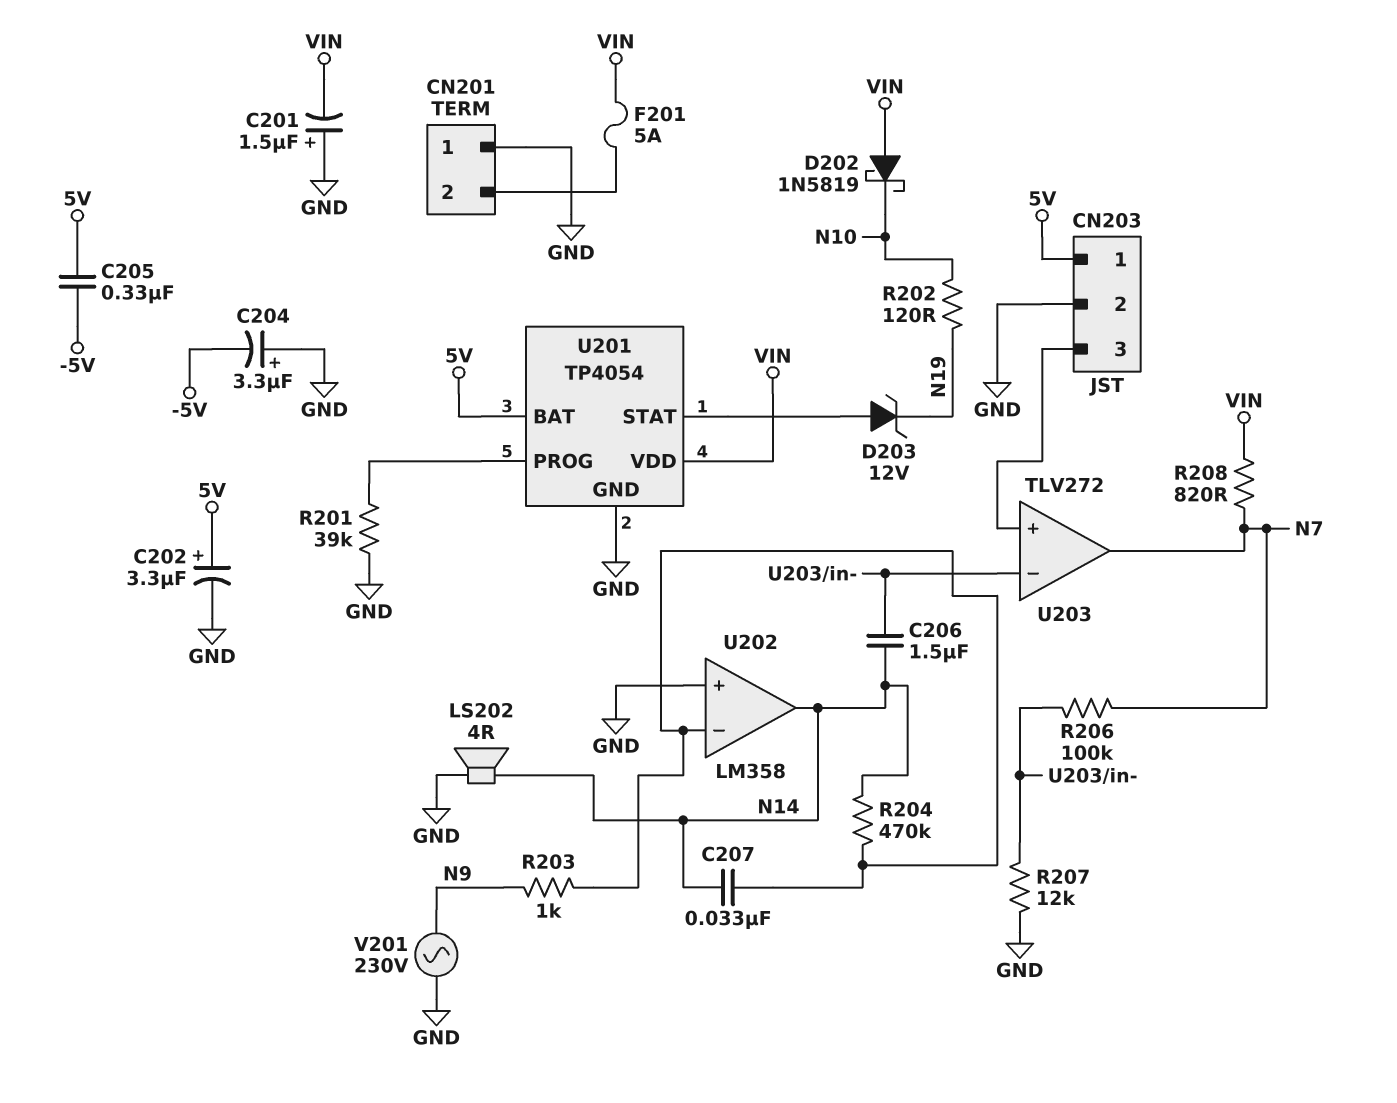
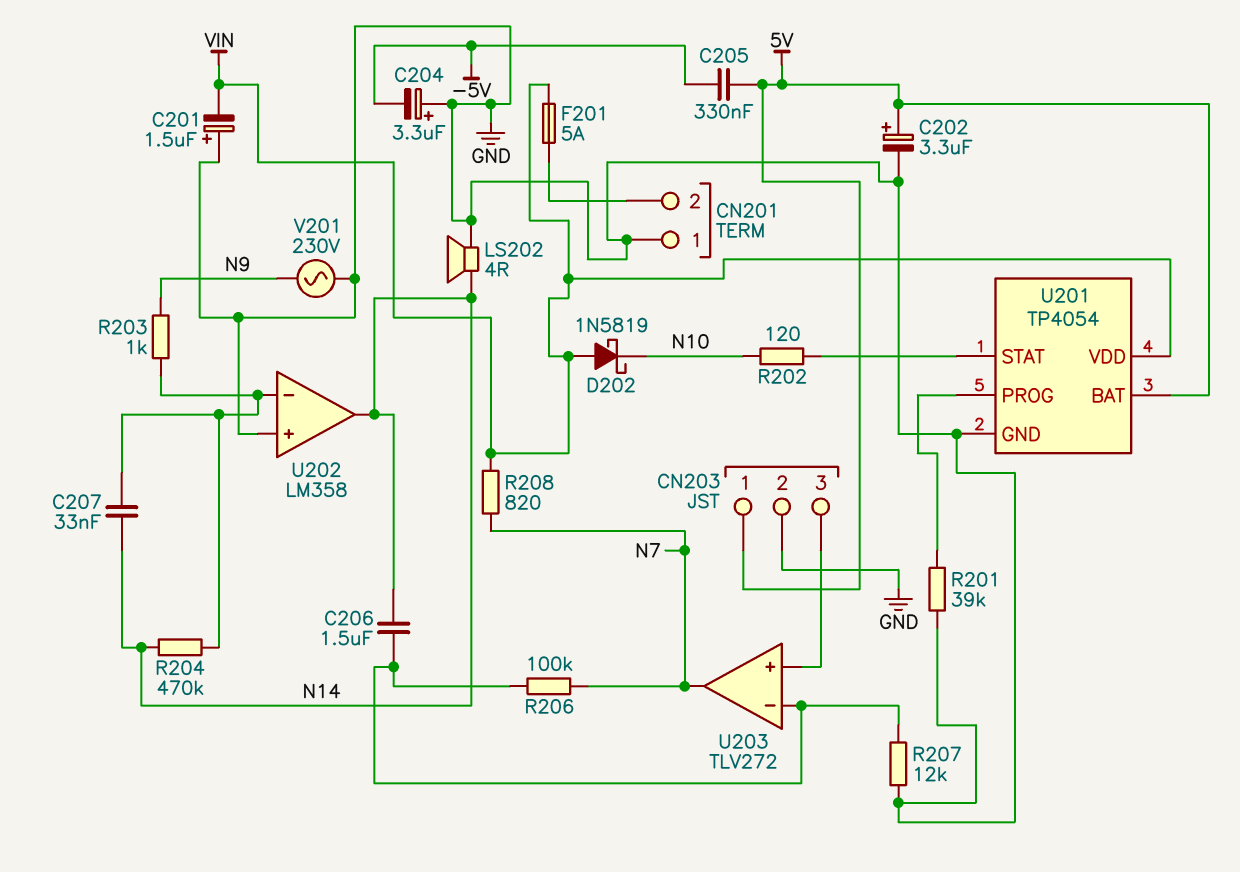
D203: zener 12V (A U201/STAT, K N19) -> none
R202: 120 (N10, N19) -> 120 (N10, U201/STAT)

